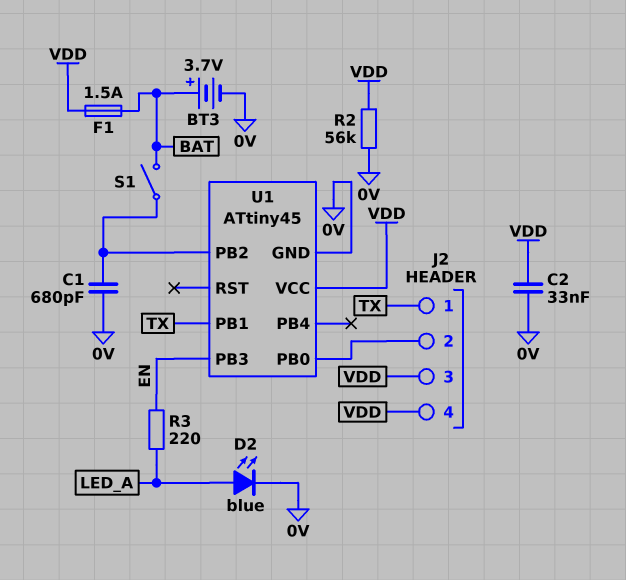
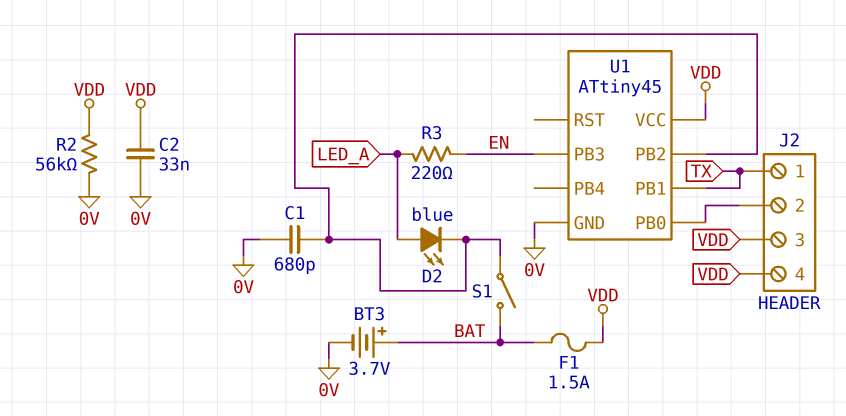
D2: LED blue (A LED_A, K 0V) -> LED blue (A LED_A, K U1/PB2)

